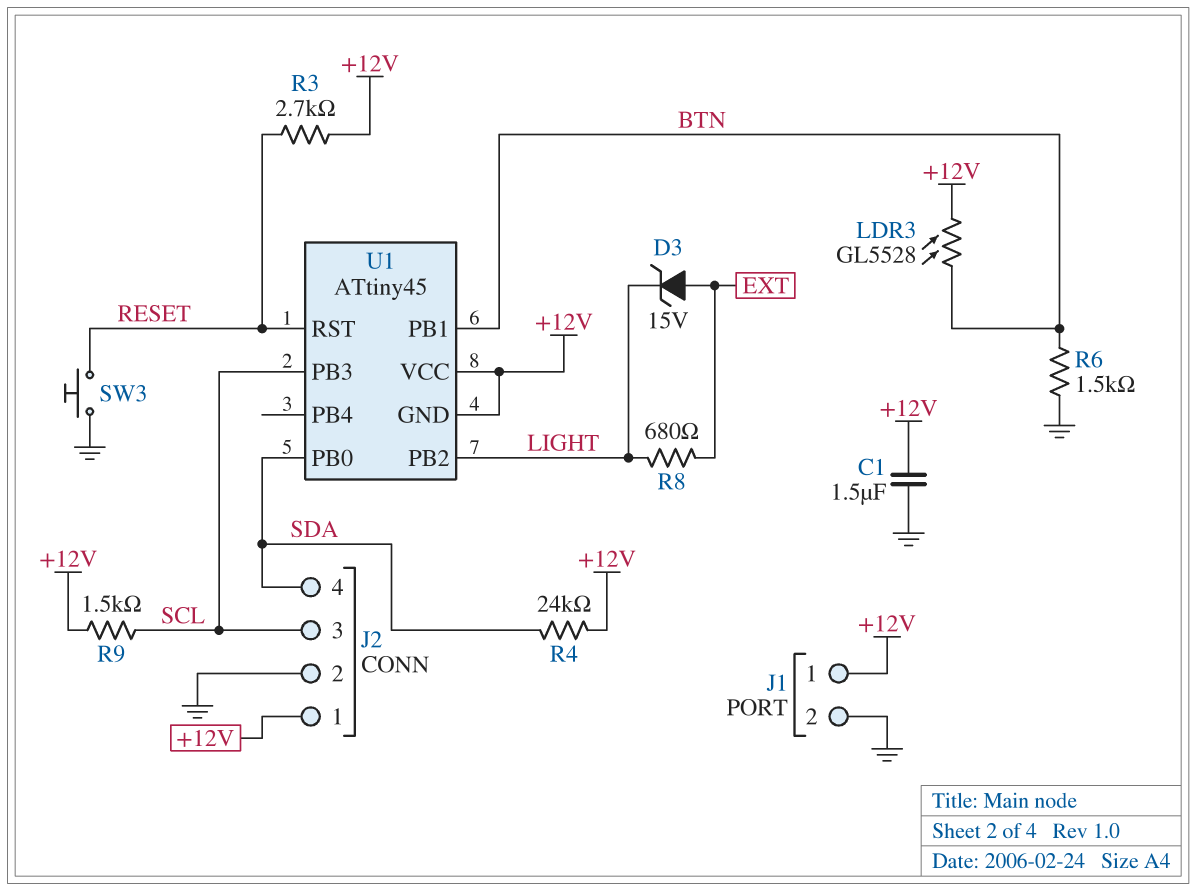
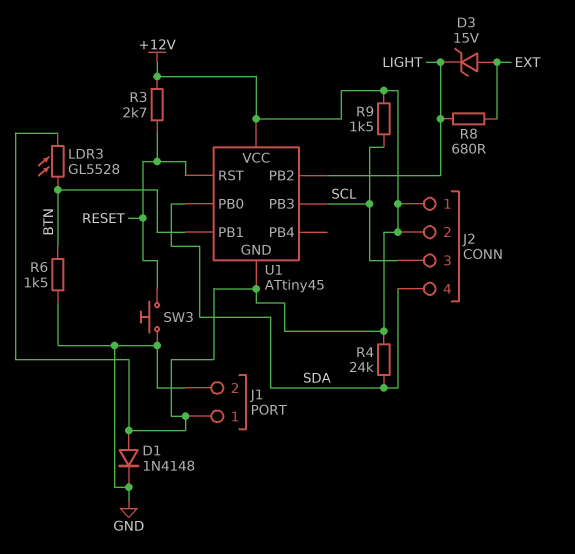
C1: 1.5uF (+12V, GND) -> none
D1: none -> diode 1N4148 (A +12V, K GND)
J2 pin 2: GND -> +12V

